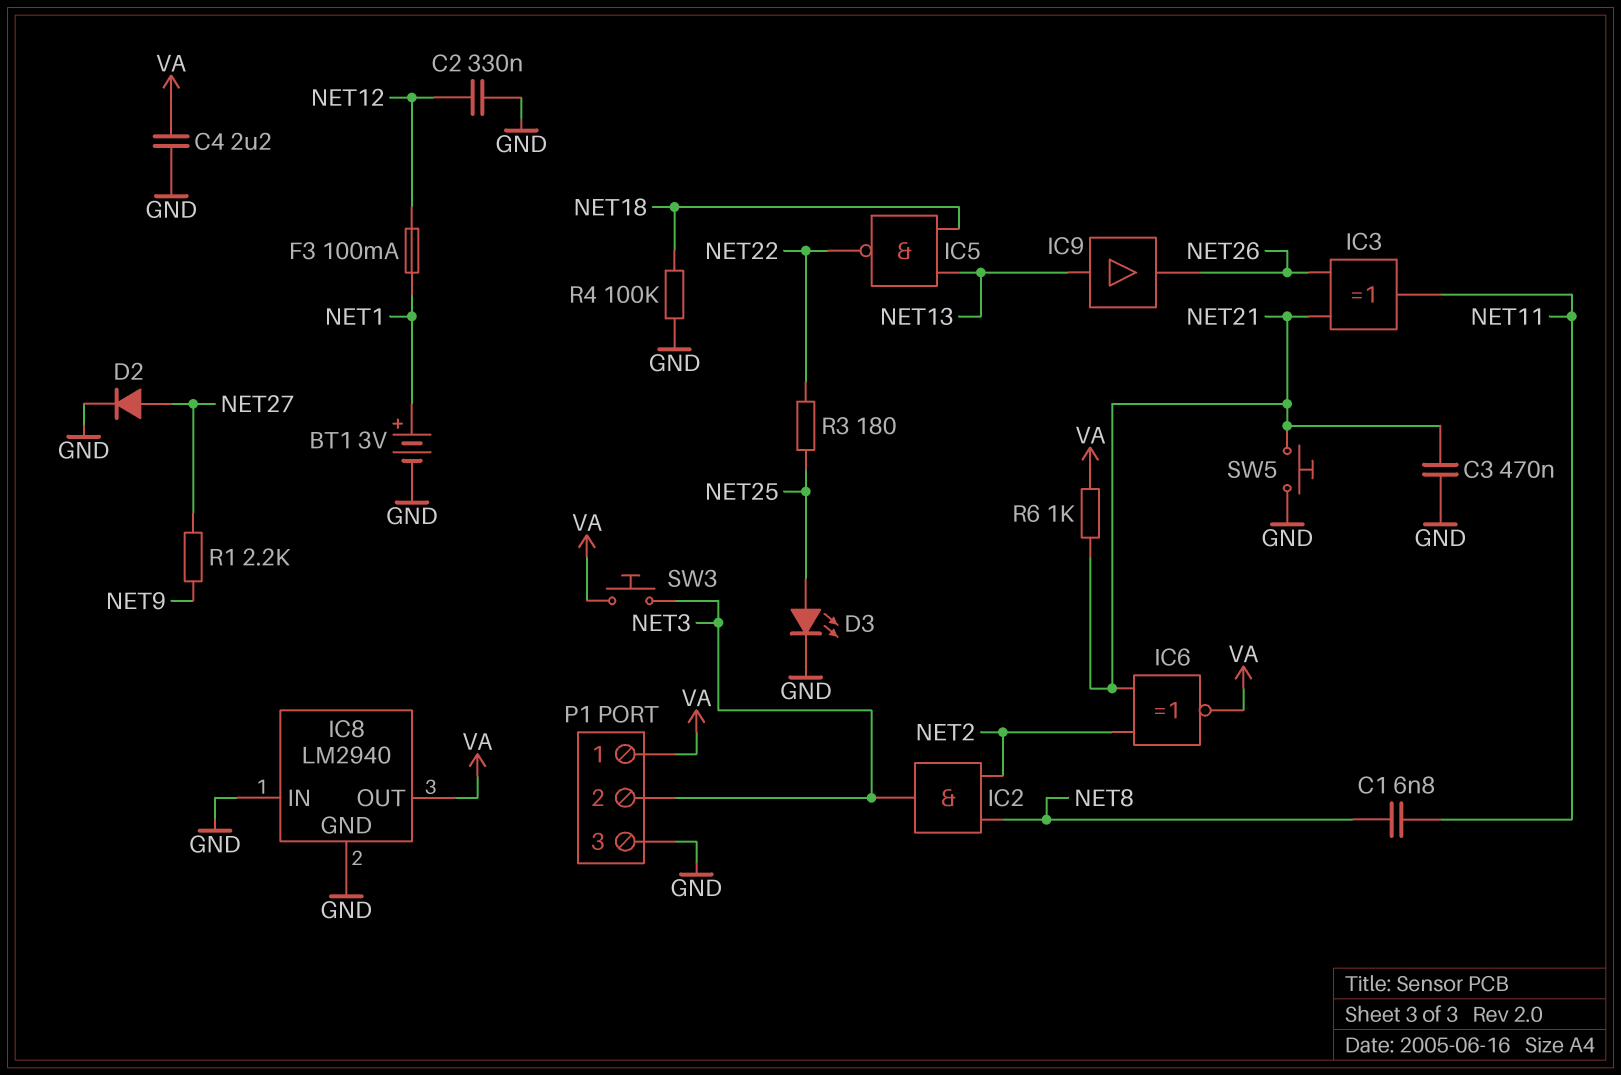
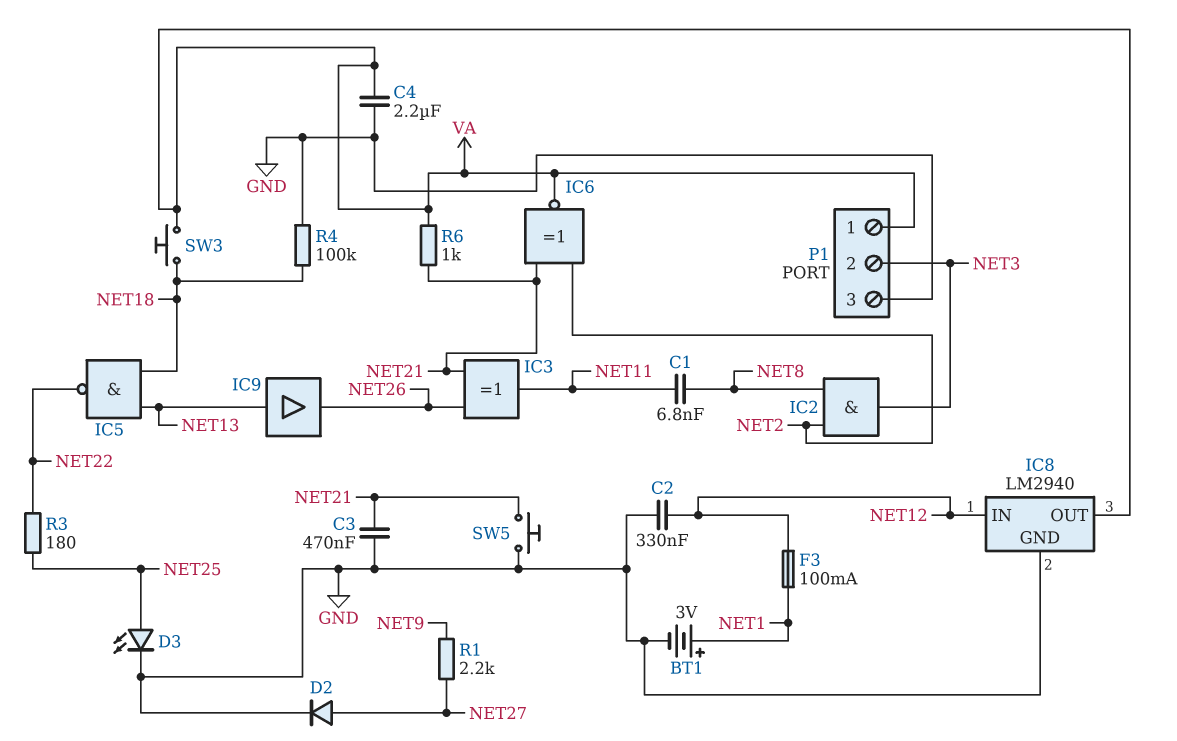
IC8 pin IN: GND -> NET12
SW3: button (NET3, VA) -> button (NET18, VA)

